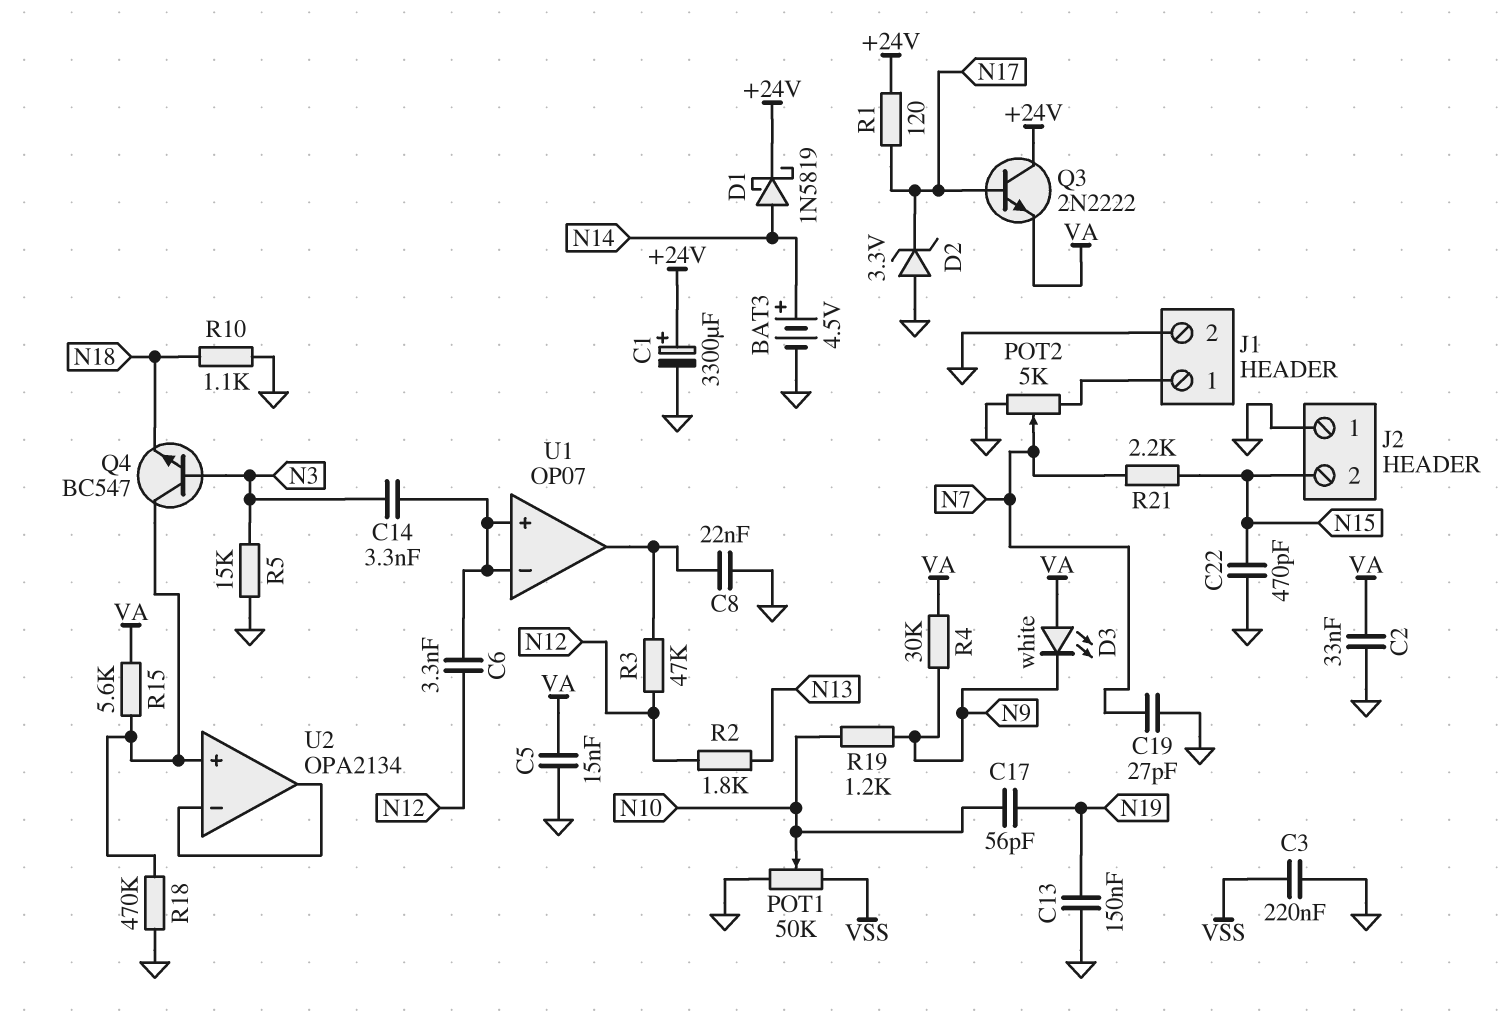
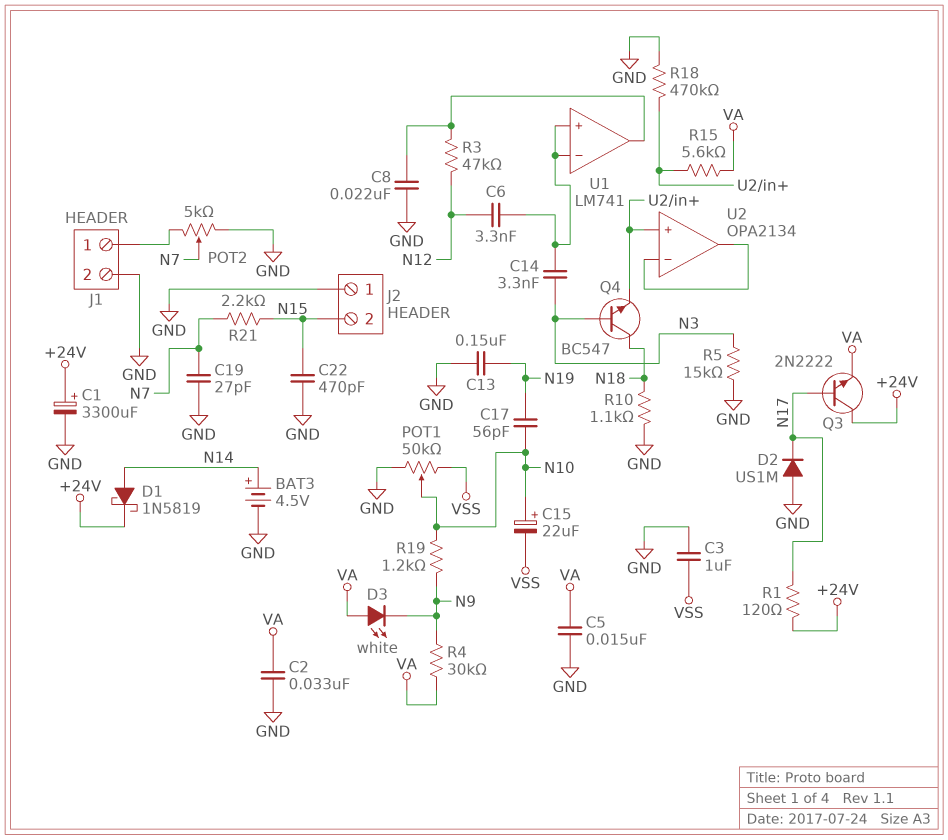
C3: 220nF (GND, VSS) -> 1uF (GND, VSS)
C15: none -> 22uF (plus N10, minus VSS)
D2: zener 3.3V (A GND, K N17) -> diode US1M (A GND, K N17)
Q4: NPN BC547 (B N3, C U2/in+, E N18) -> NPN BC547 (B N3, C N18, E U2/in+)
R2: 1.8k (N12, N13) -> none
U1: OP07 -> LM741

